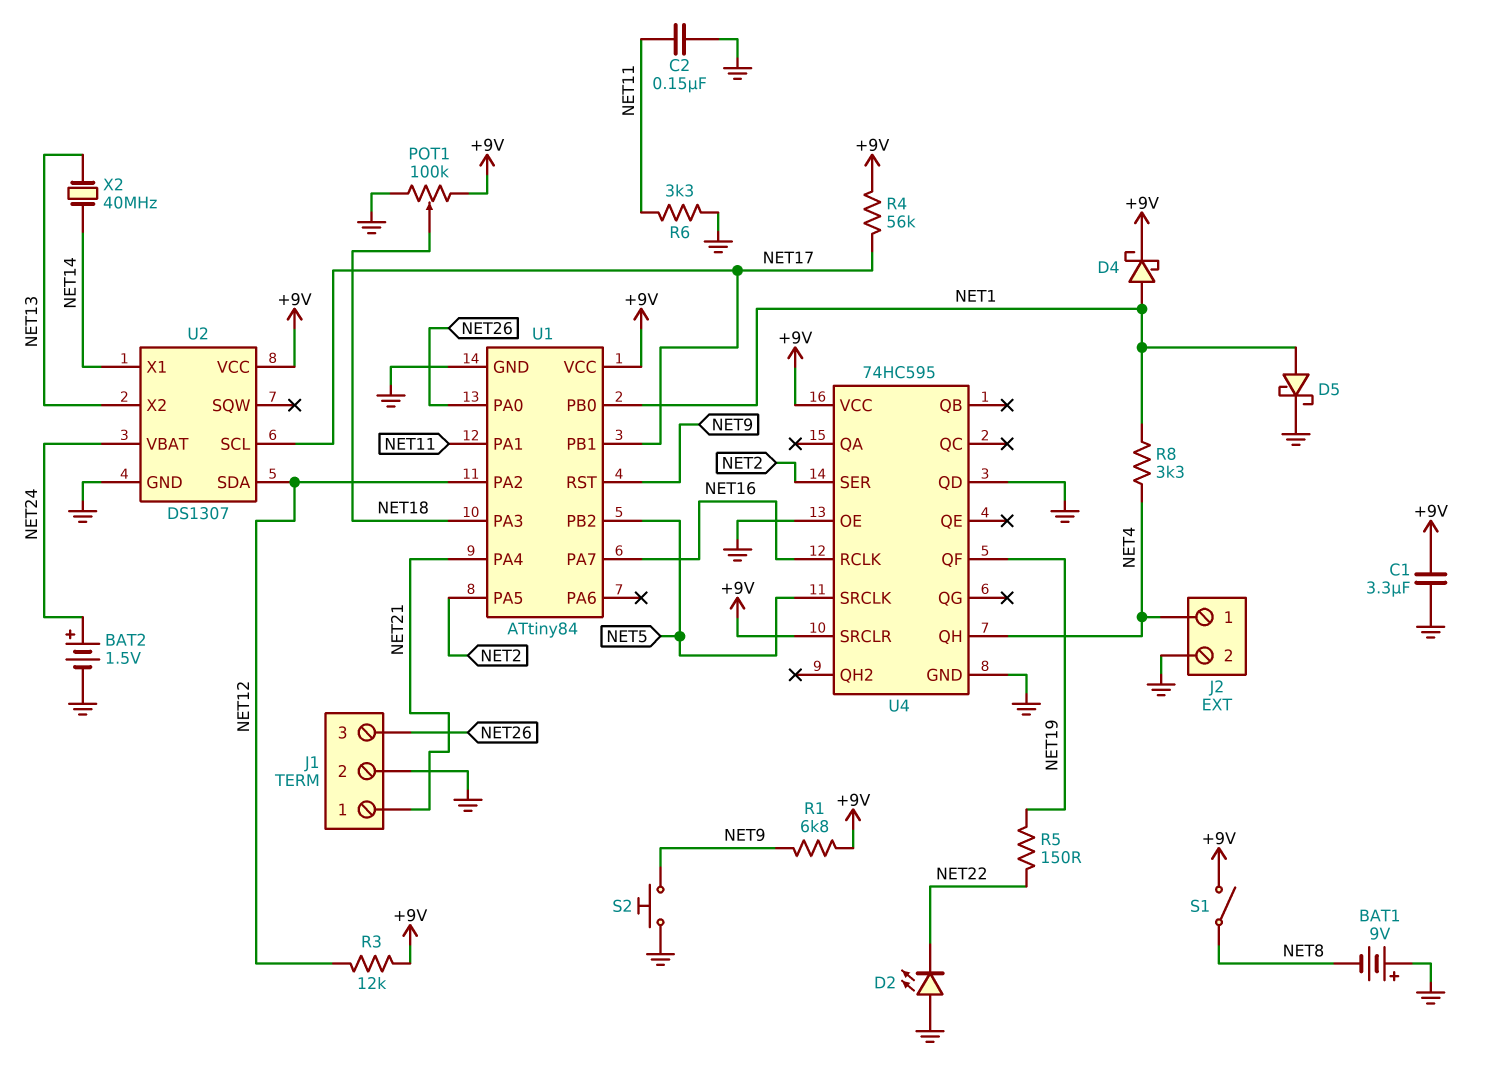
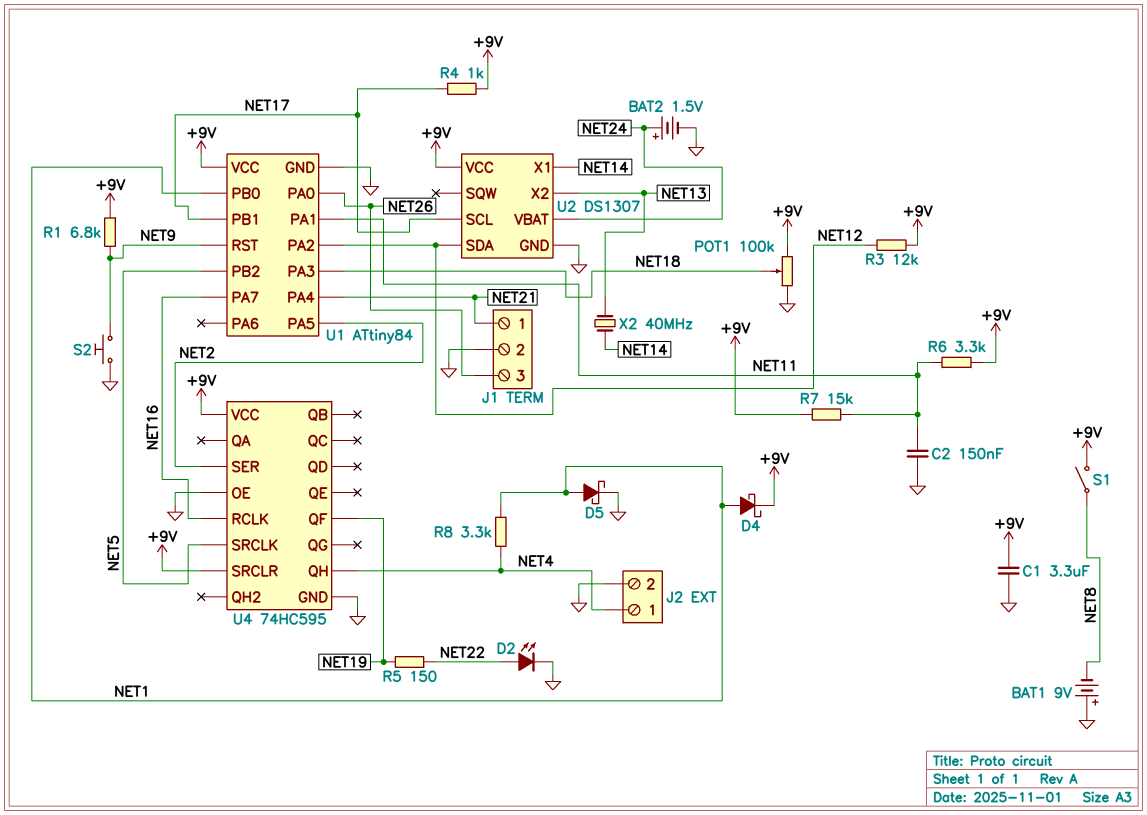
D2: LED (A GND, K NET22) -> LED (A NET22, K GND)
R4: 56k (+9V, NET17) -> 1k (+9V, NET17)
R6: 3.3k (GND, NET11) -> 3.3k (+9V, NET11)
R7: none -> 15k (+9V, NET11)
U4 pin QD: GND -> none

